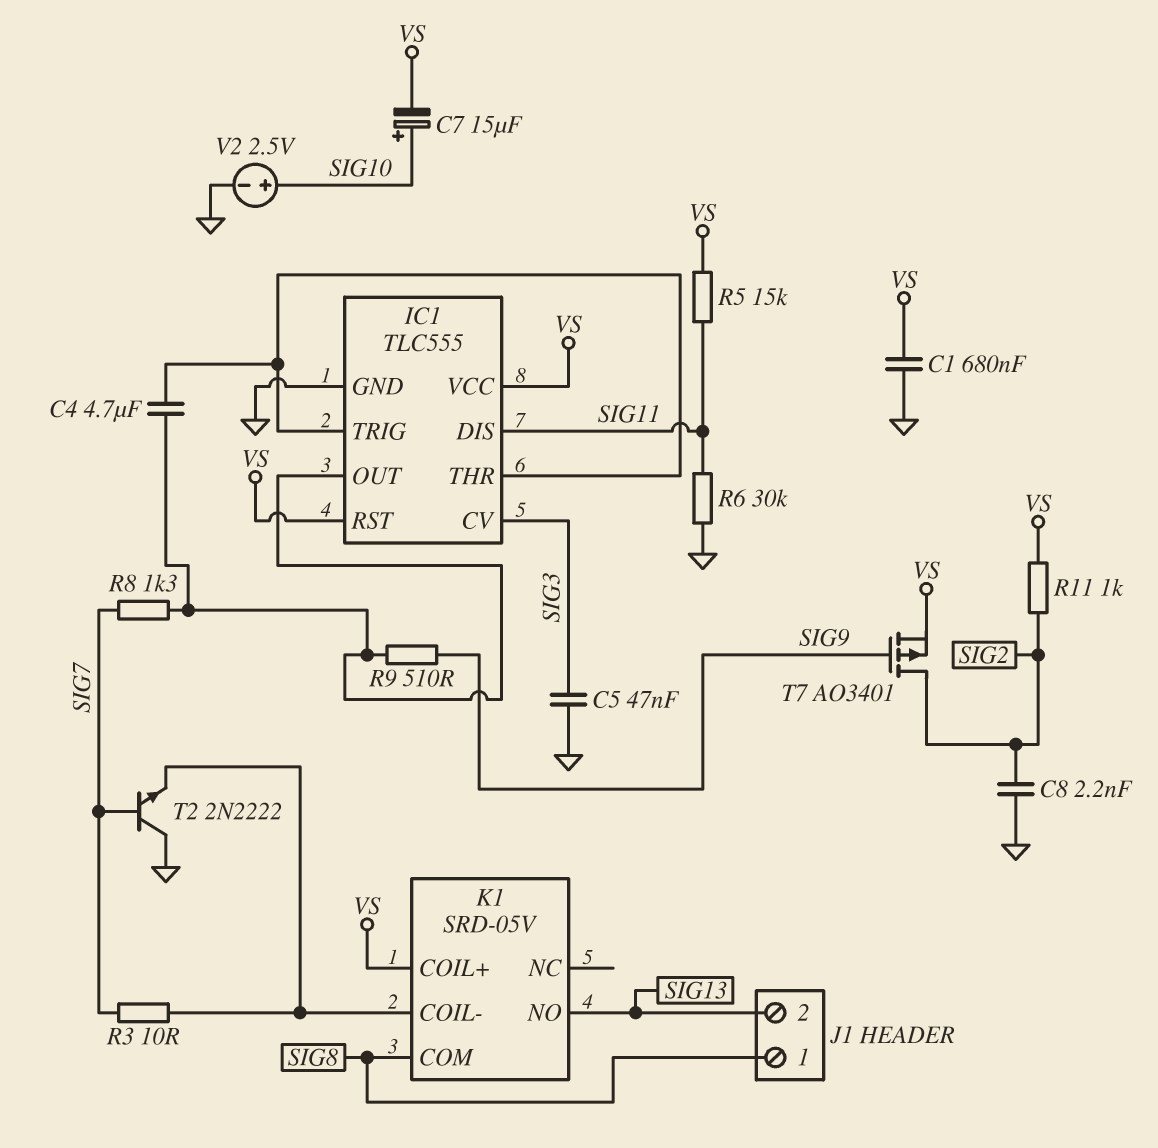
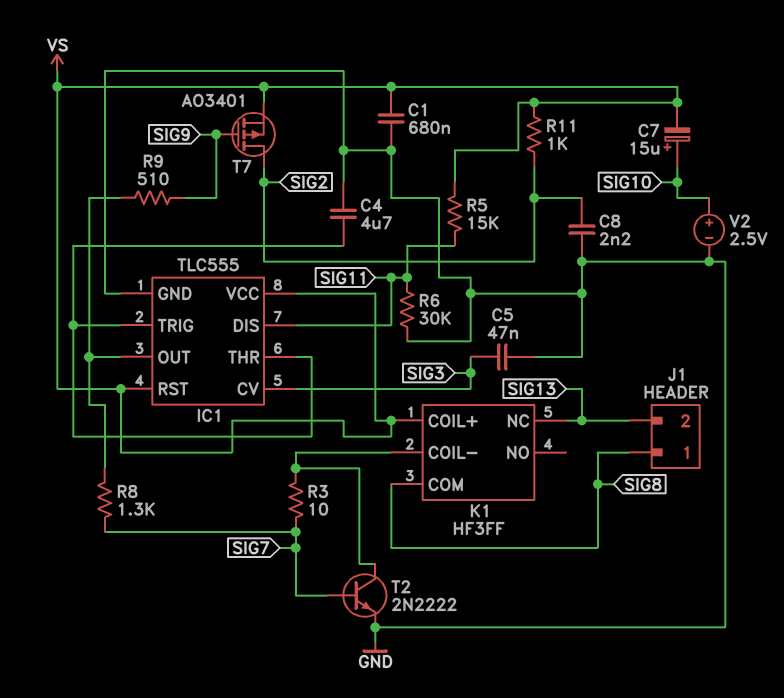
C4: 4.7uF (IC1/OUT, IC1/THR) -> 4.7uF (GND, IC1/THR)
K1: SRD-05V -> HF3FF
K1 pin NC: none -> SIG13
K1 pin NO: SIG13 -> none
T2: NPN 2N2222 (B SIG7, C GND, E K1/COIL-) -> NPN 2N2222 (B SIG7, C K1/COIL-, E GND)

